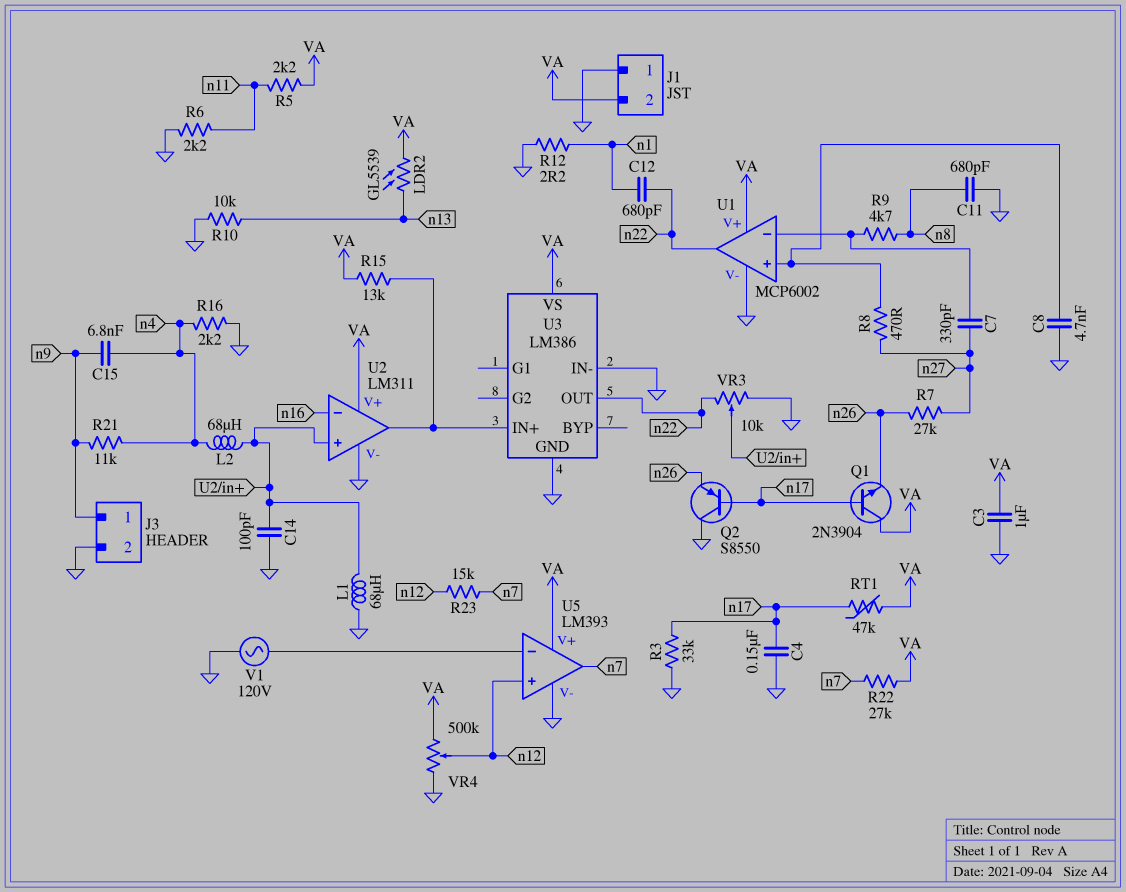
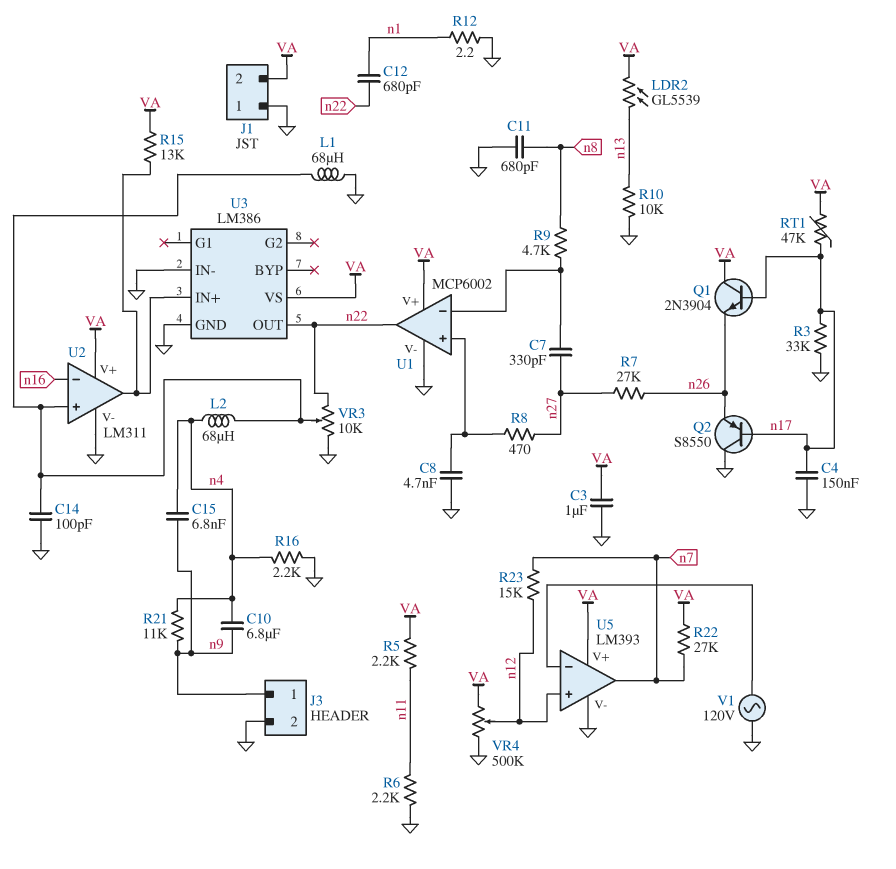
C10: none -> 6.8uF (n4, n9)

